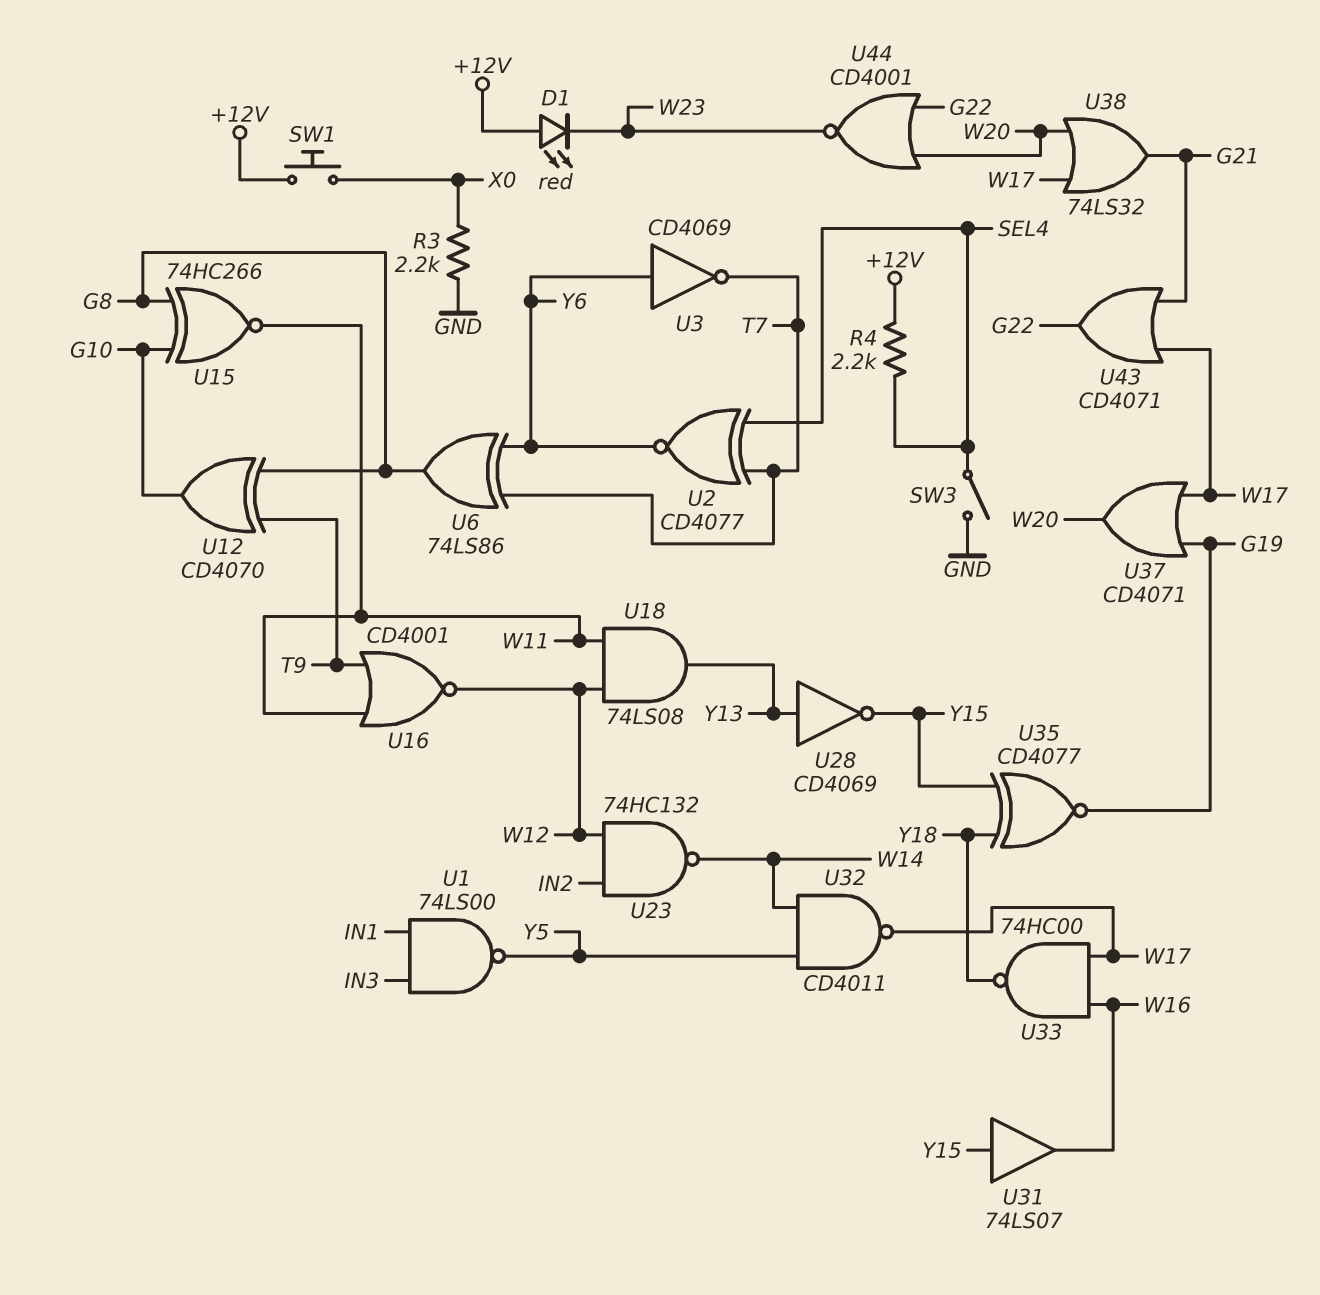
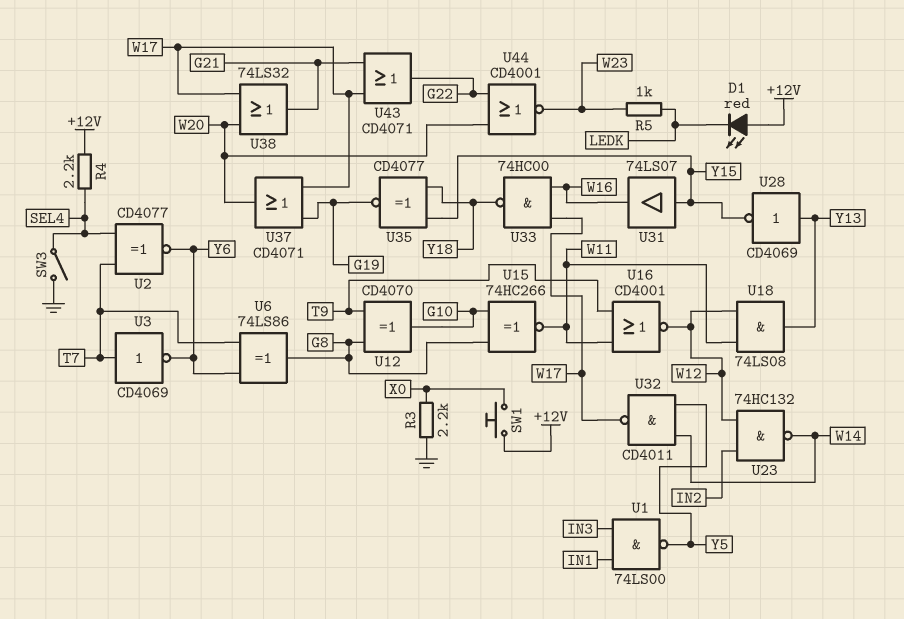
D1: LED red (A +12V, K W23) -> LED red (A +12V, K LEDK)
R5: none -> 1k (LEDK, W23)
U3: NOT CD4069 (in Y6, out T7) -> NOT CD4069 (in T7, out Y6)

